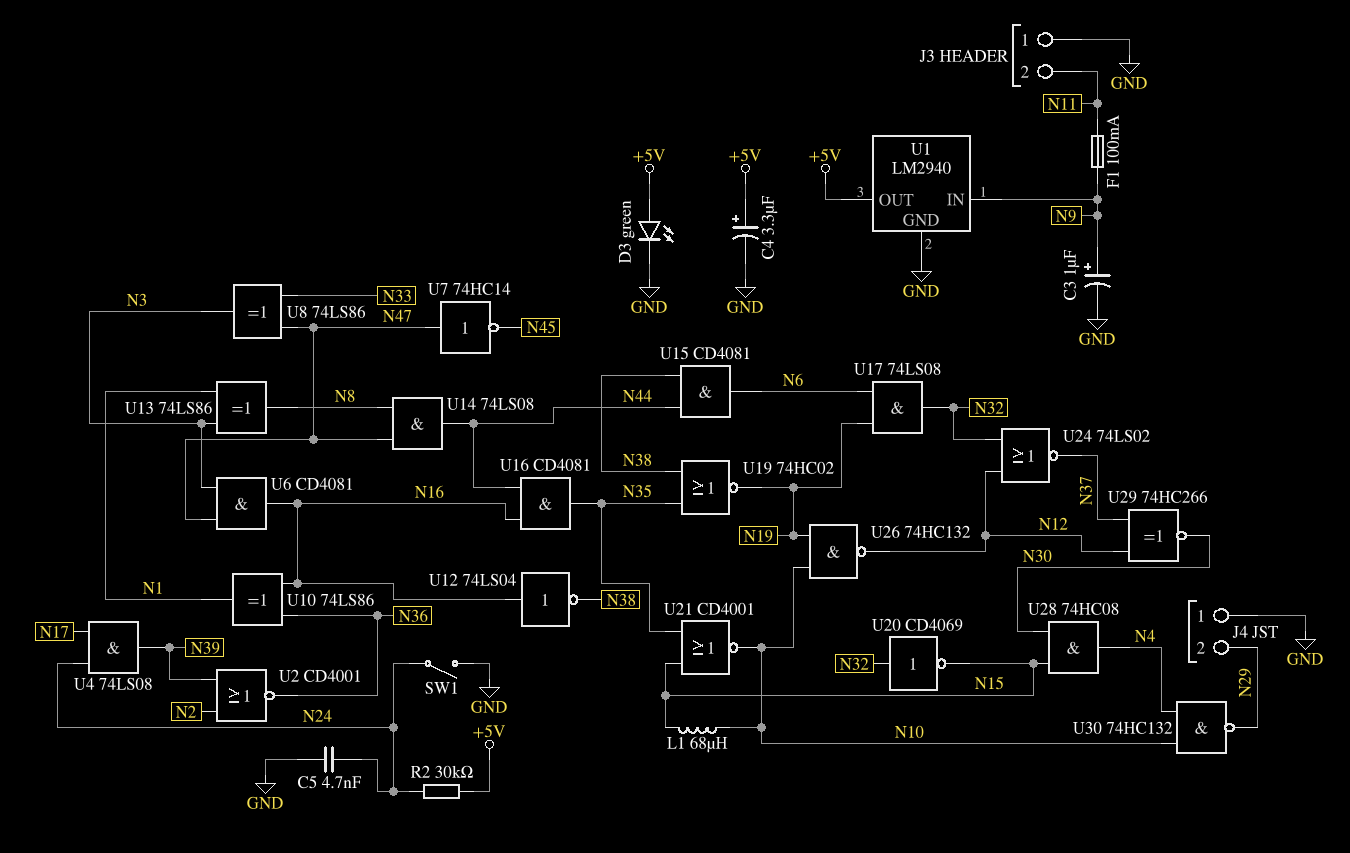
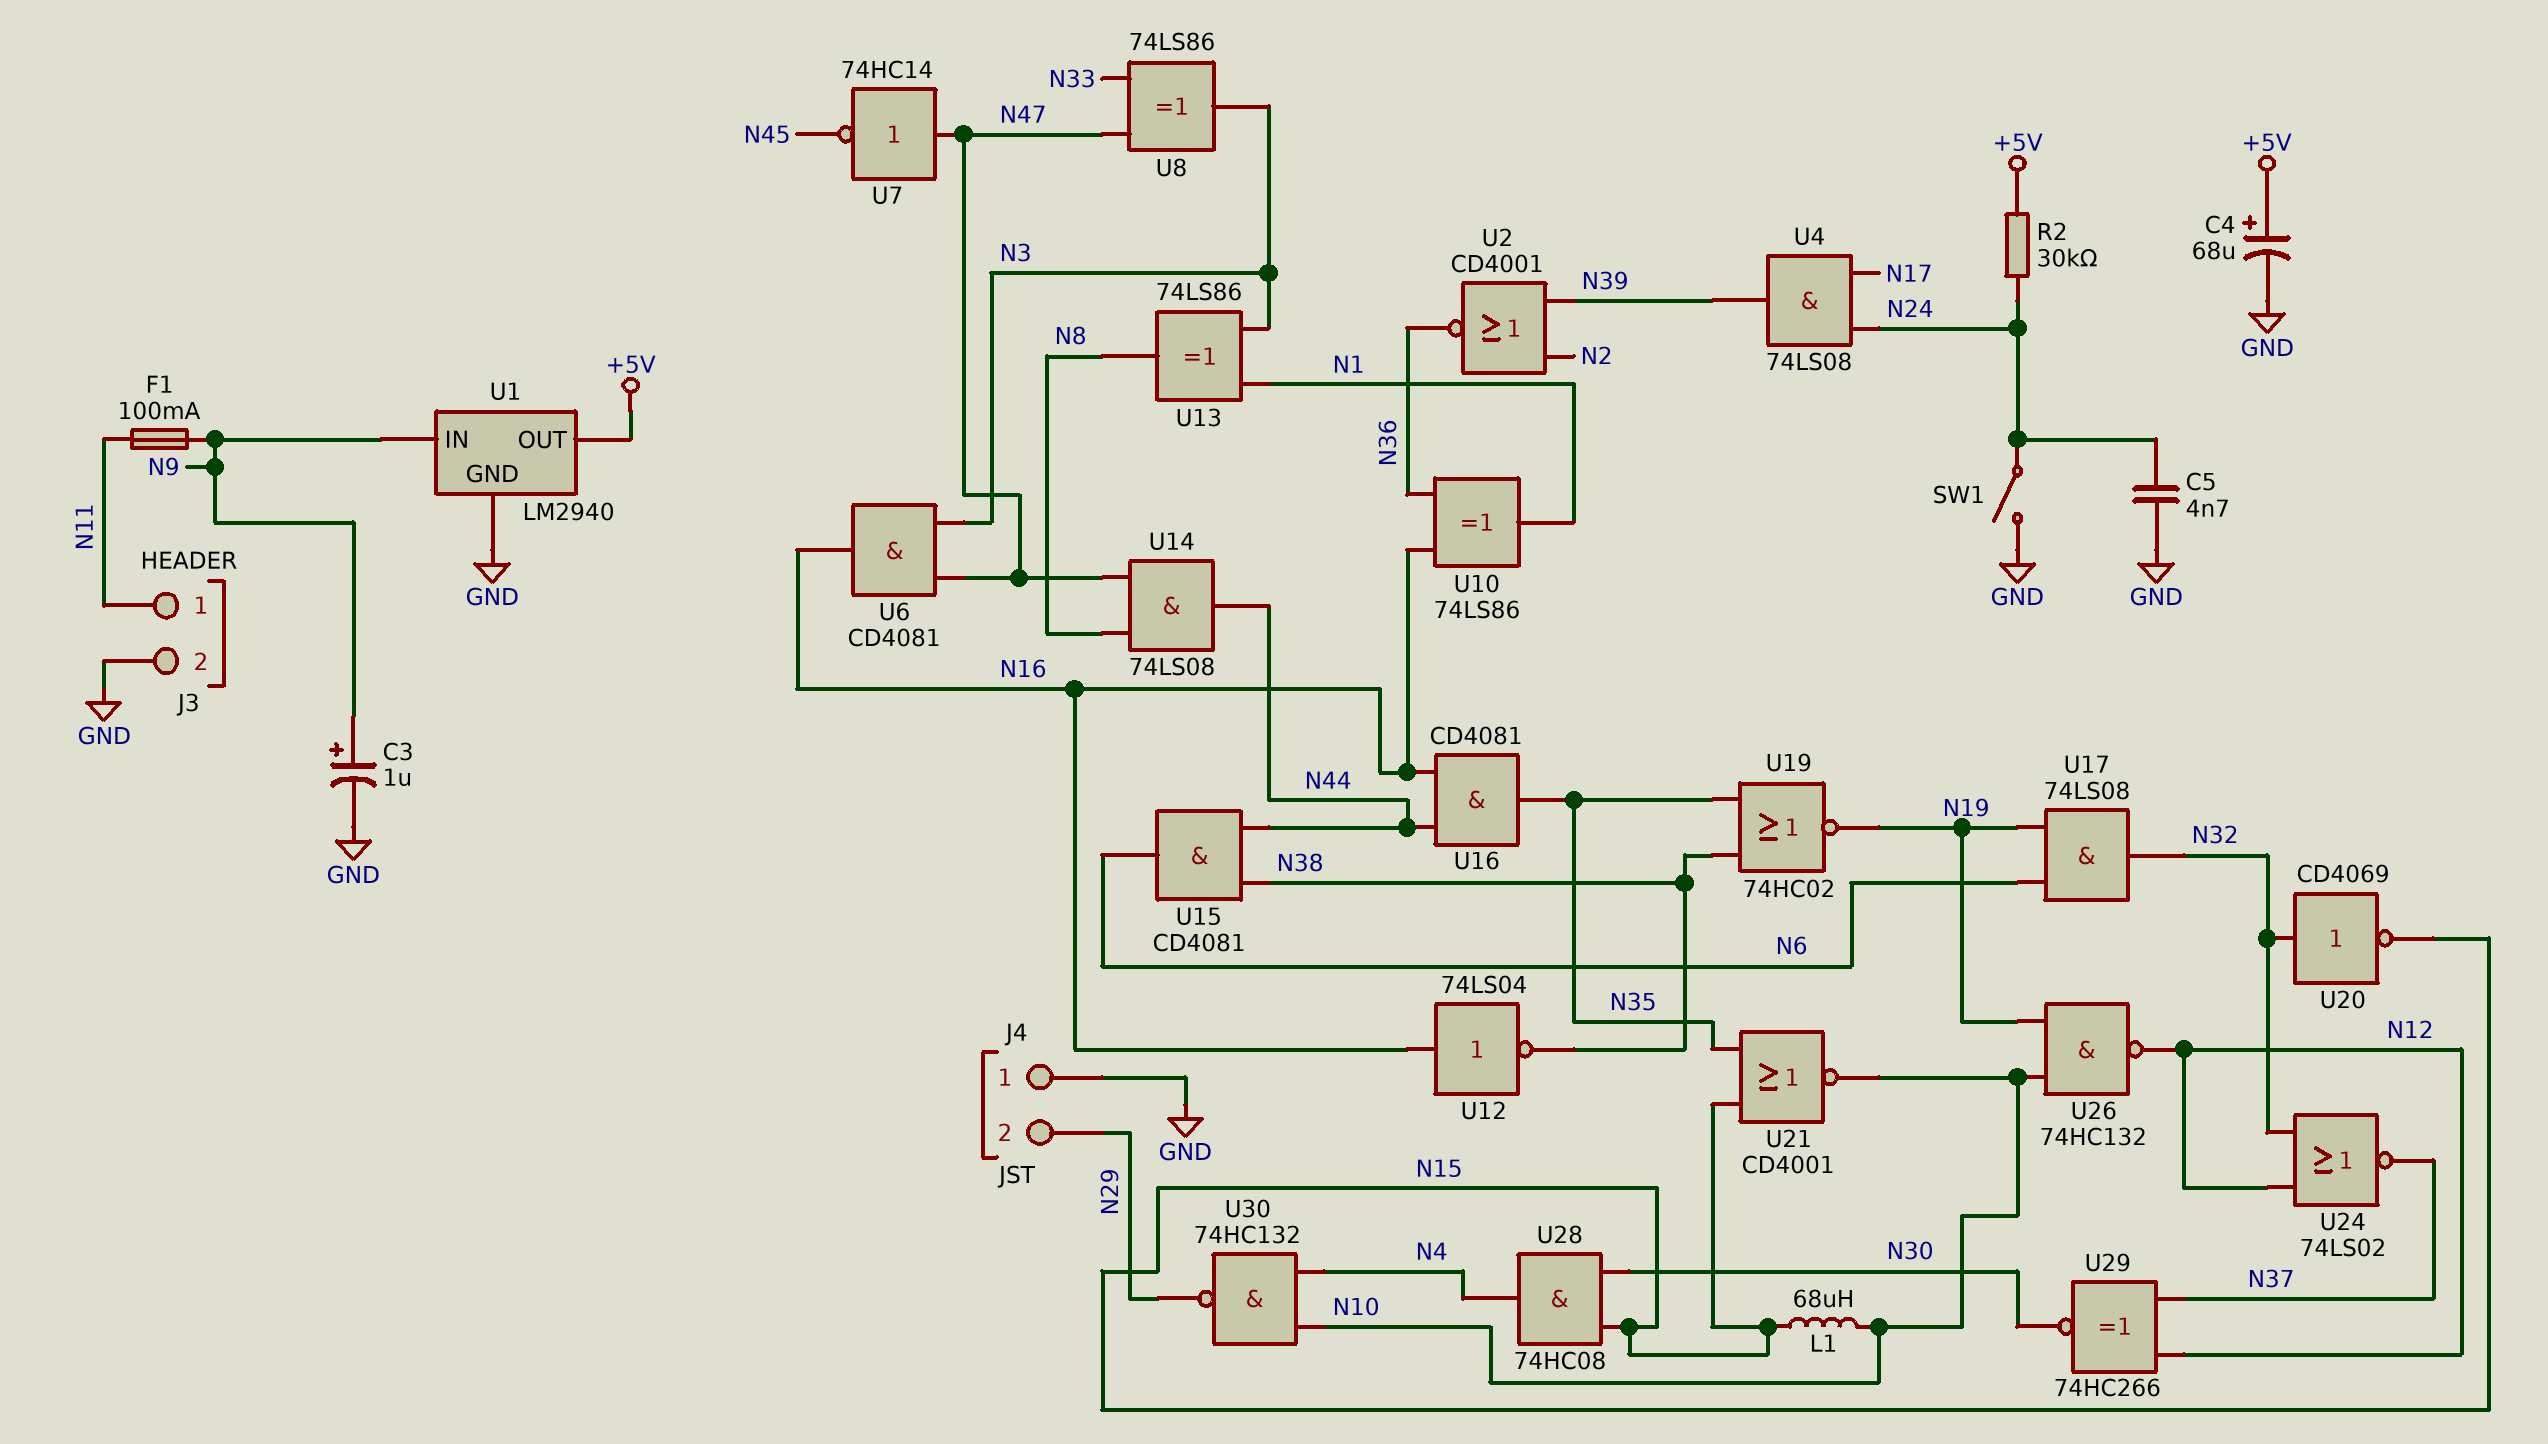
C4: 3.3uF (plus +5V, minus GND) -> 68uF (plus +5V, minus GND)
D3: LED green (A +5V, K GND) -> none
J3 pin 1: GND -> N11
J3 pin 2: N11 -> GND

